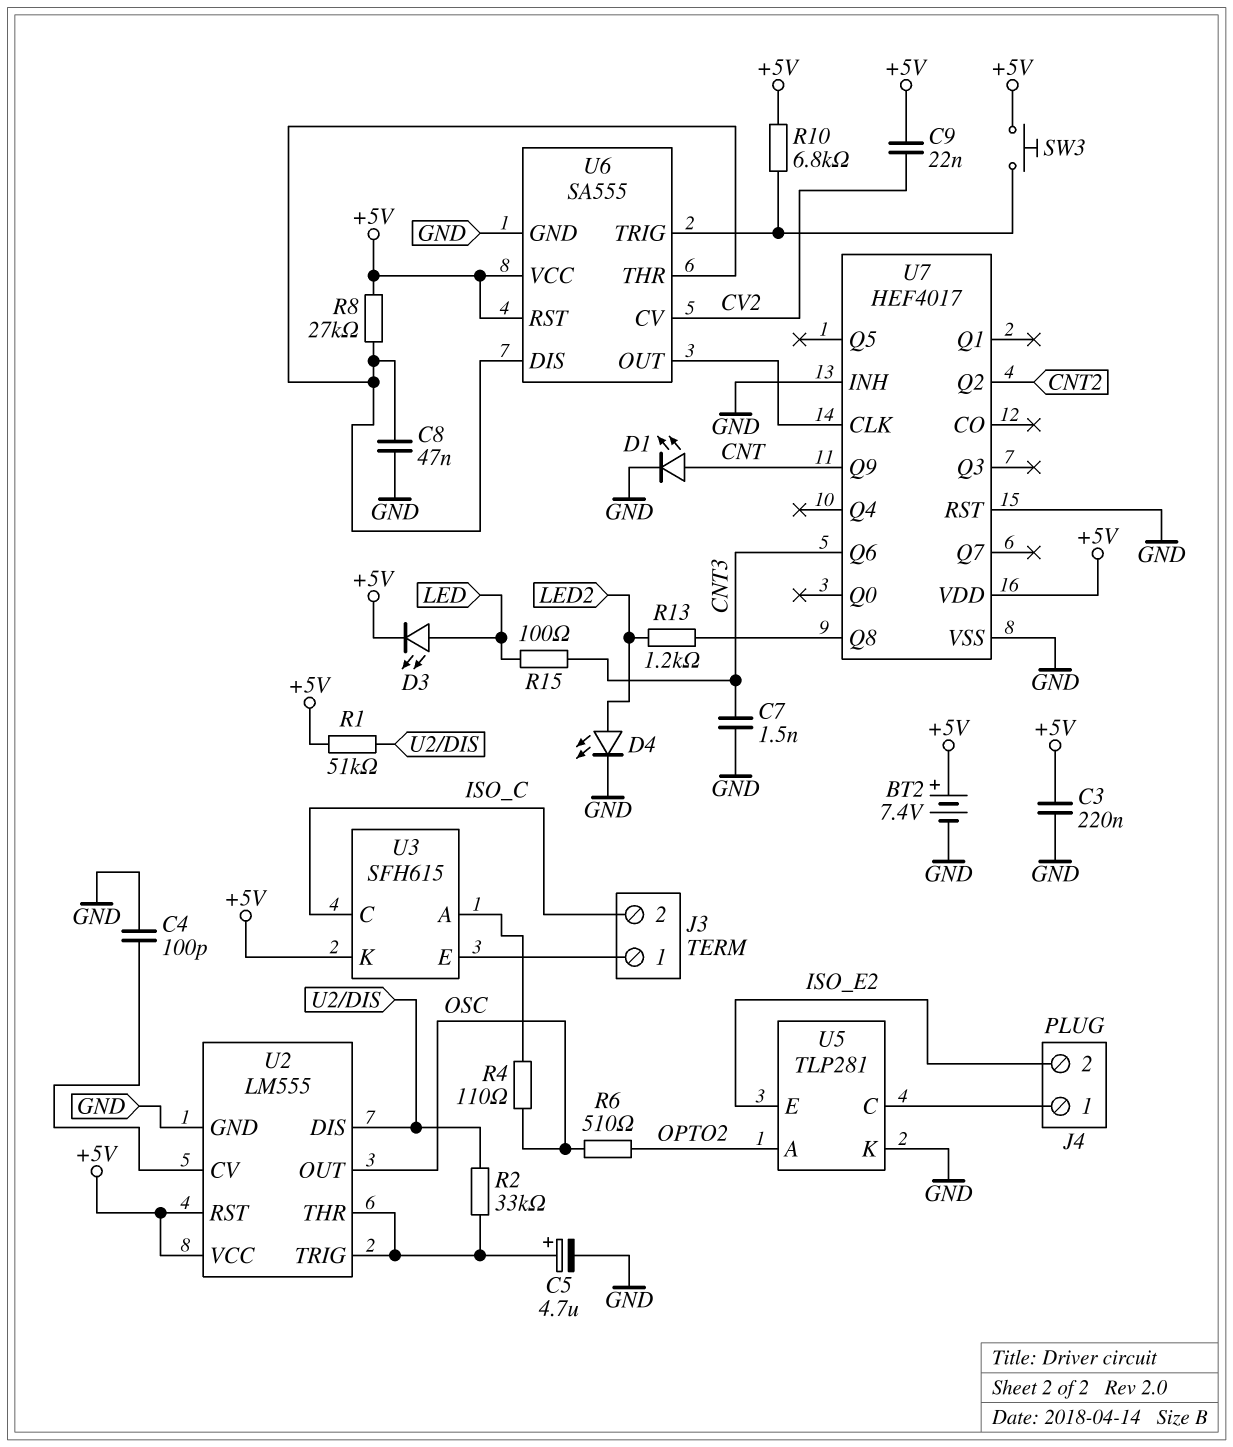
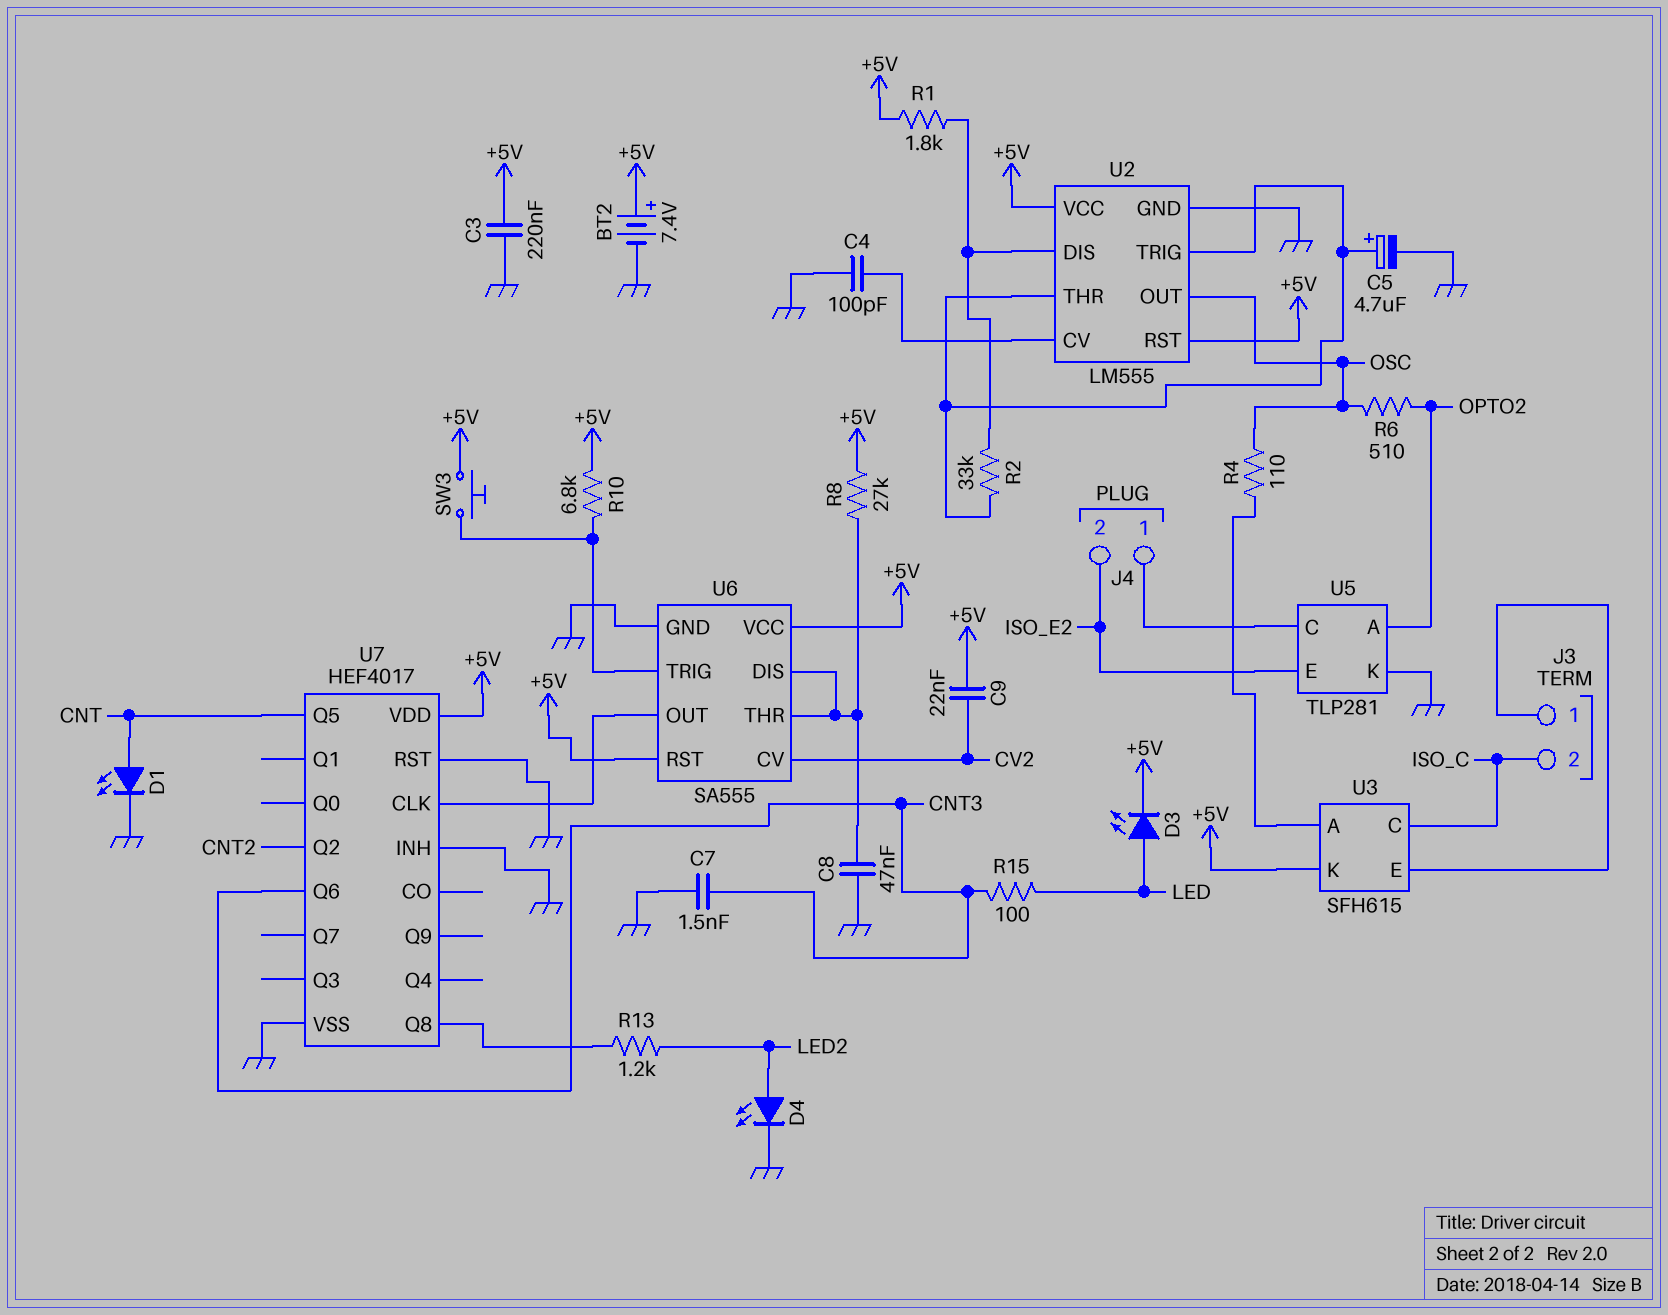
R1: 51k (+5V, U2/DIS) -> 1.8k (+5V, U2/DIS)
U7 pin Q5: none -> CNT
U7 pin Q9: CNT -> none

